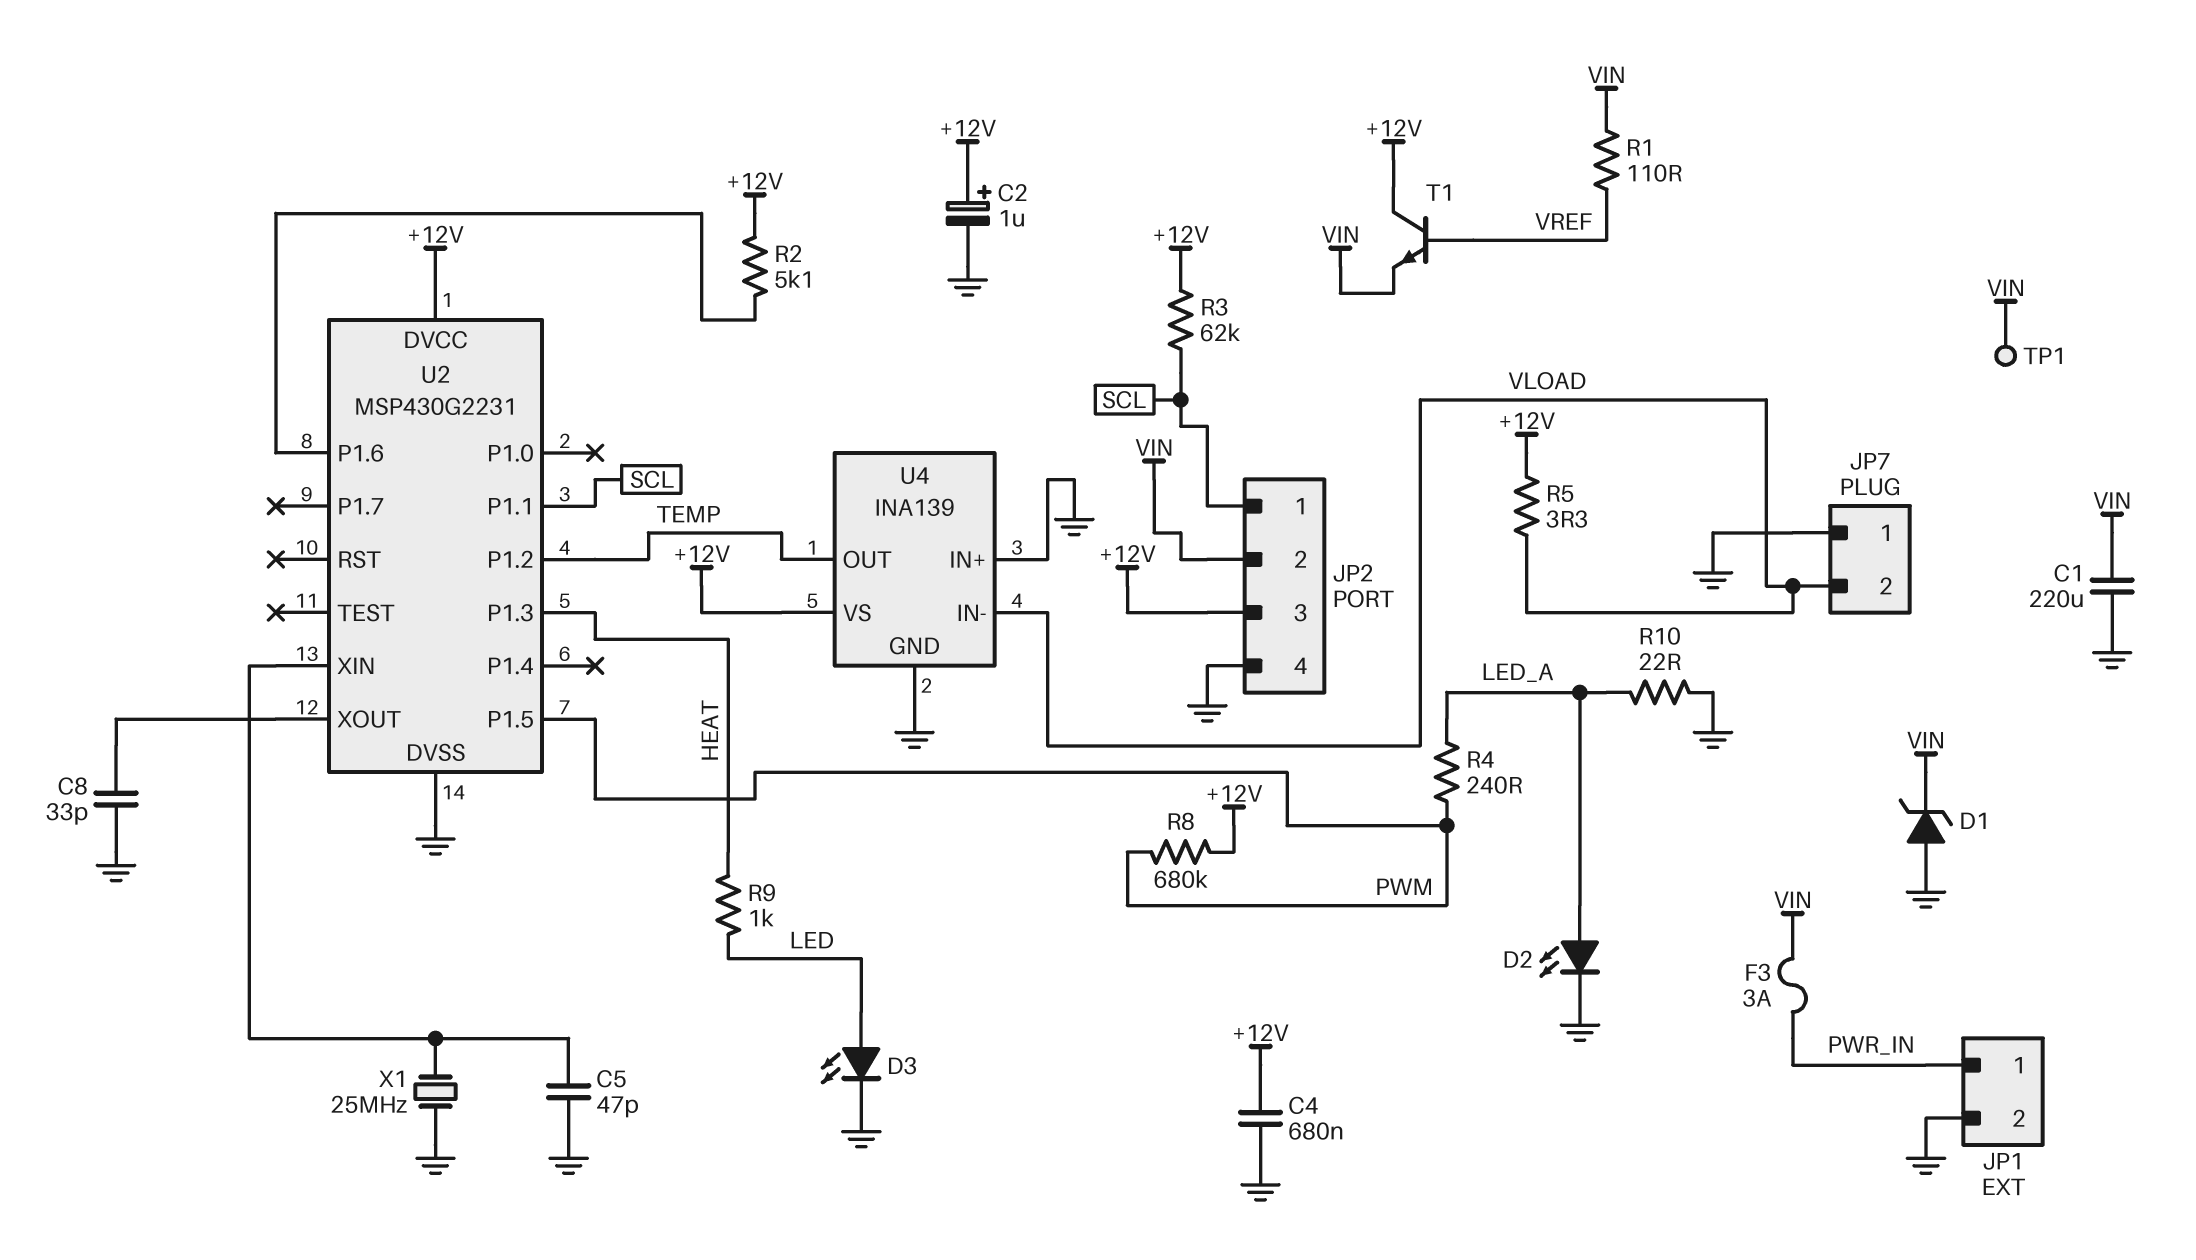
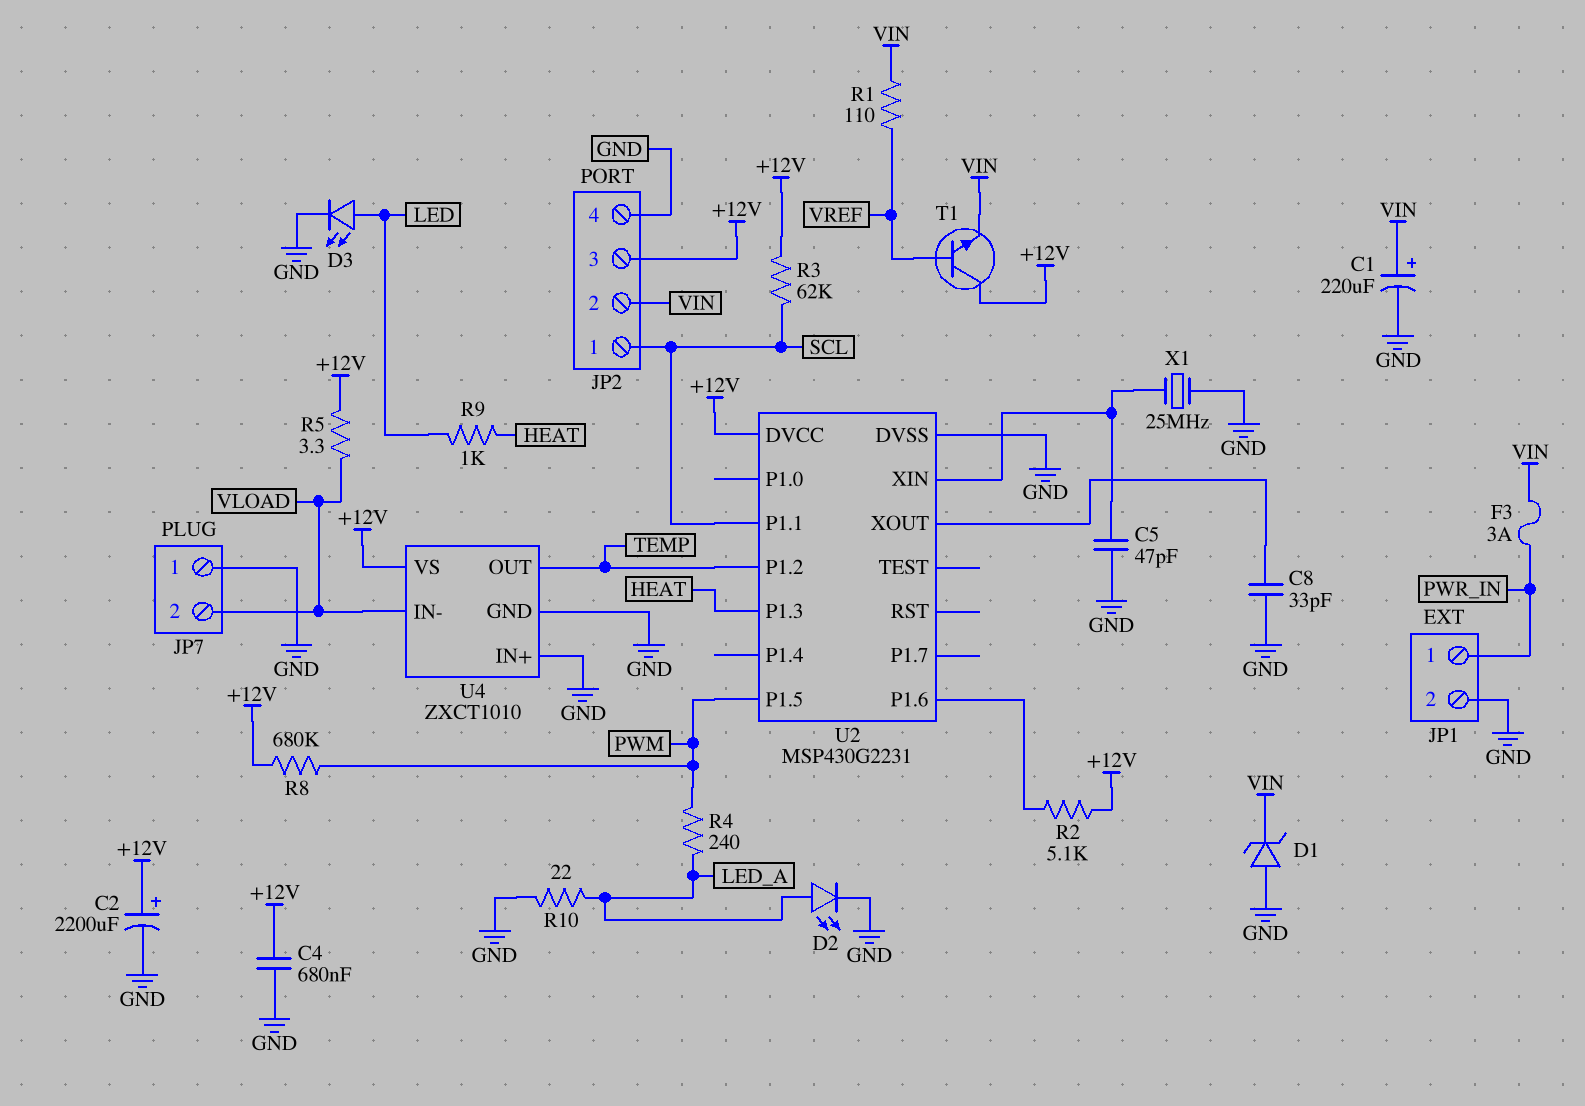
C1: 220uF (GND, VIN) -> 220uF (plus VIN, minus GND)
C2: 1uF (plus +12V, minus GND) -> 2200uF (plus +12V, minus GND)
TP1: test point (VIN) -> none
U4: INA139 -> ZXCT1010

